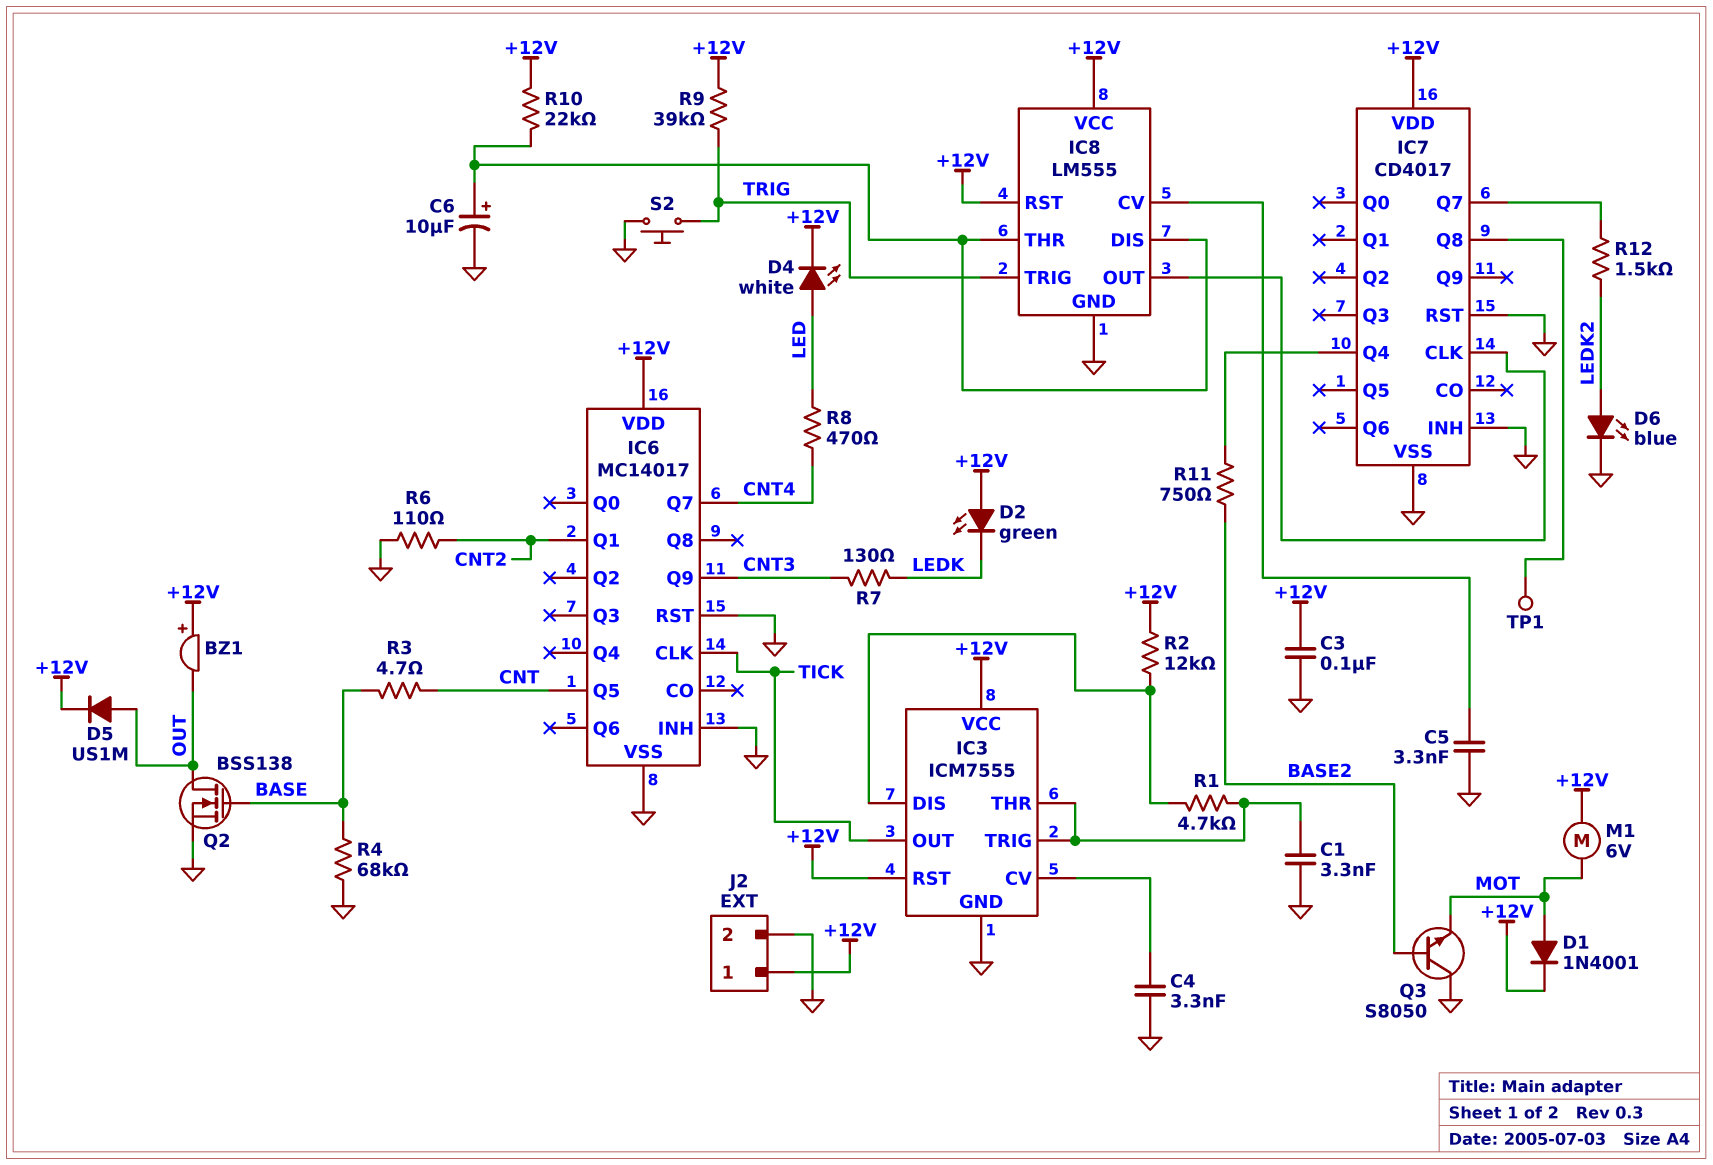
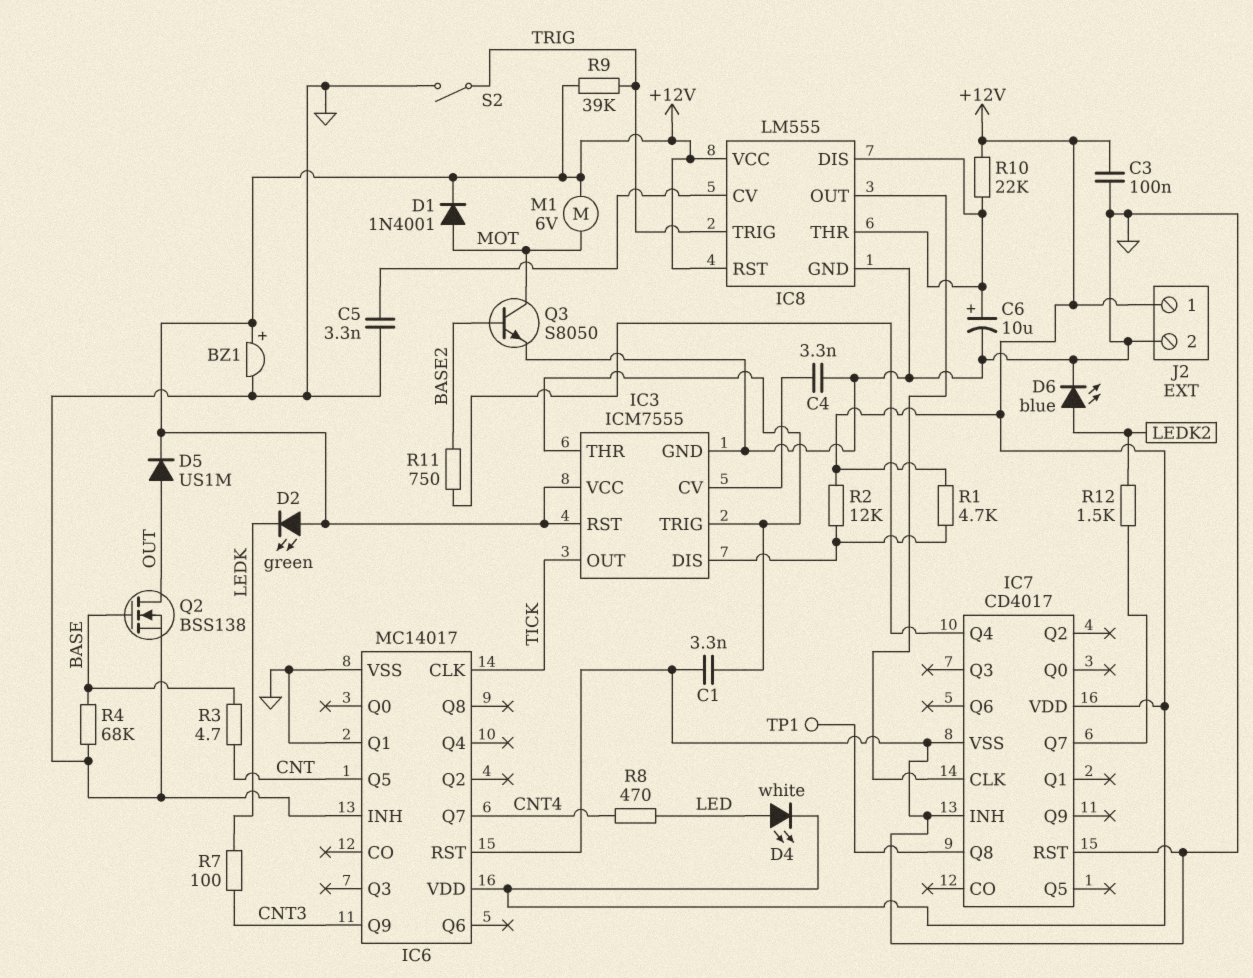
BZ1: buzzer (plus +12V, minus OUT) -> buzzer (plus +12V, minus GND)
IC6 pin Q1: CNT2 -> GND
Q3: NPN S8050 (B BASE2, C GND, E MOT) -> NPN S8050 (B BASE2, C MOT, E GND)
R1: 4.7k (IC3/DIS, IC3/THR) -> 4.7k (+12V, IC3/DIS)
R6: 110 (CNT2, GND) -> none
R7: 130 (CNT3, LEDK) -> 100 (CNT3, LEDK)
S2: button (GND, TRIG) -> switch (GND, TRIG)

